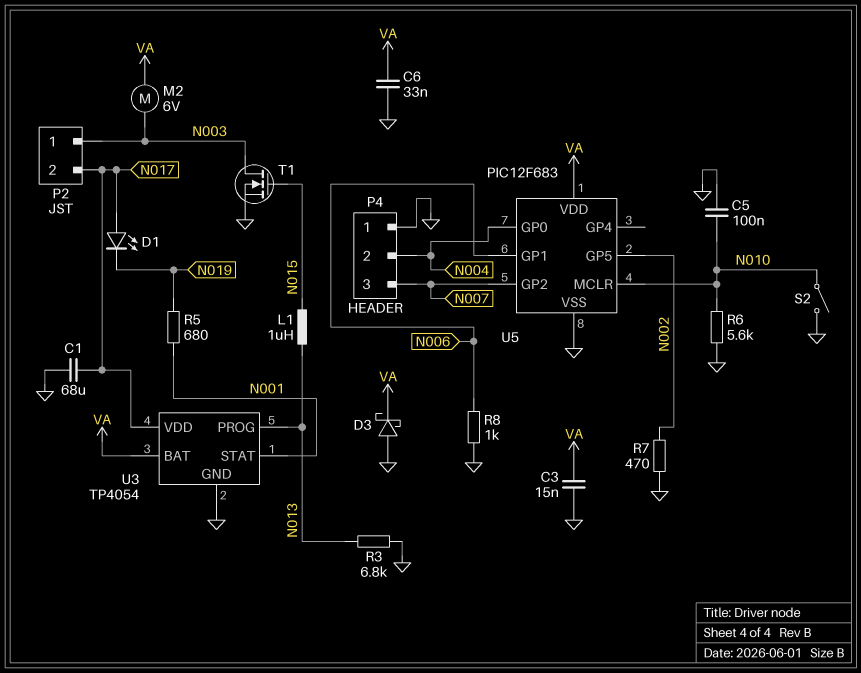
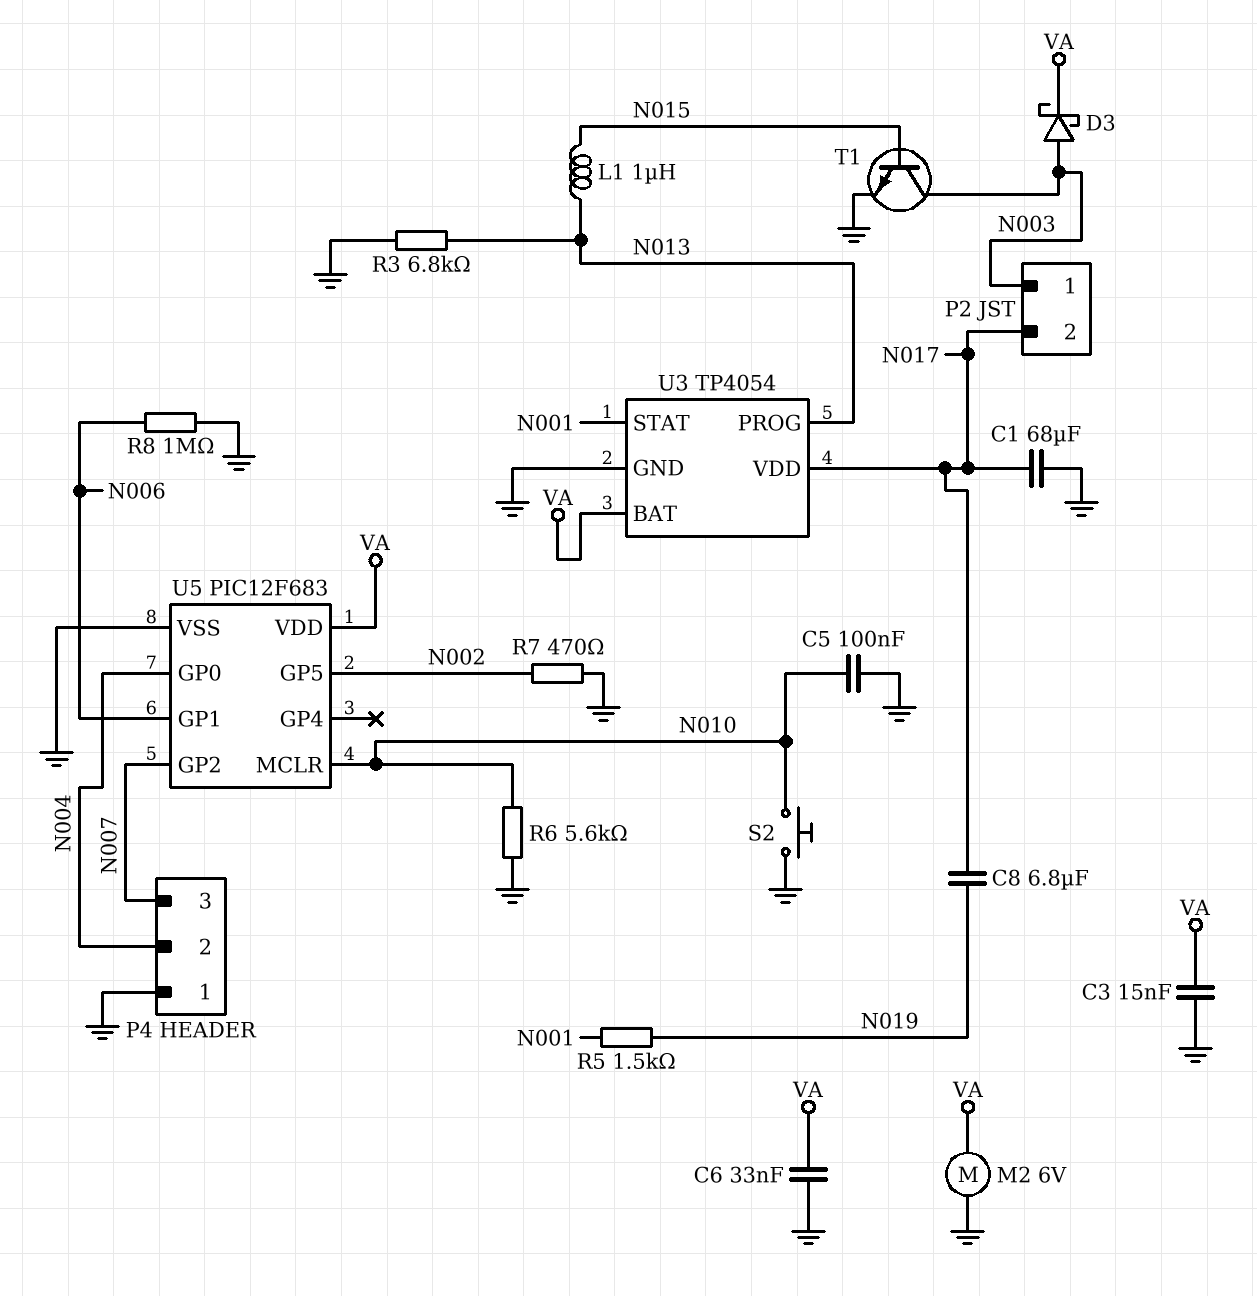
C8: none -> 6.8uF (N017, N019)
D1: LED (A N017, K N019) -> none
D3: schottky (A GND, K VA) -> schottky (A N003, K VA)
M2: motor 6V (N003, VA) -> motor 6V (GND, VA)
R5: 680 (N001, N019) -> 1.5k (N001, N019)
R8: 1k (GND, N006) -> 1M (GND, N006)
S2: switch (GND, N010) -> button (GND, N010)
T1: NMOS (G N015, D N003, S GND) -> NPN (B N015, C N003, E GND)

